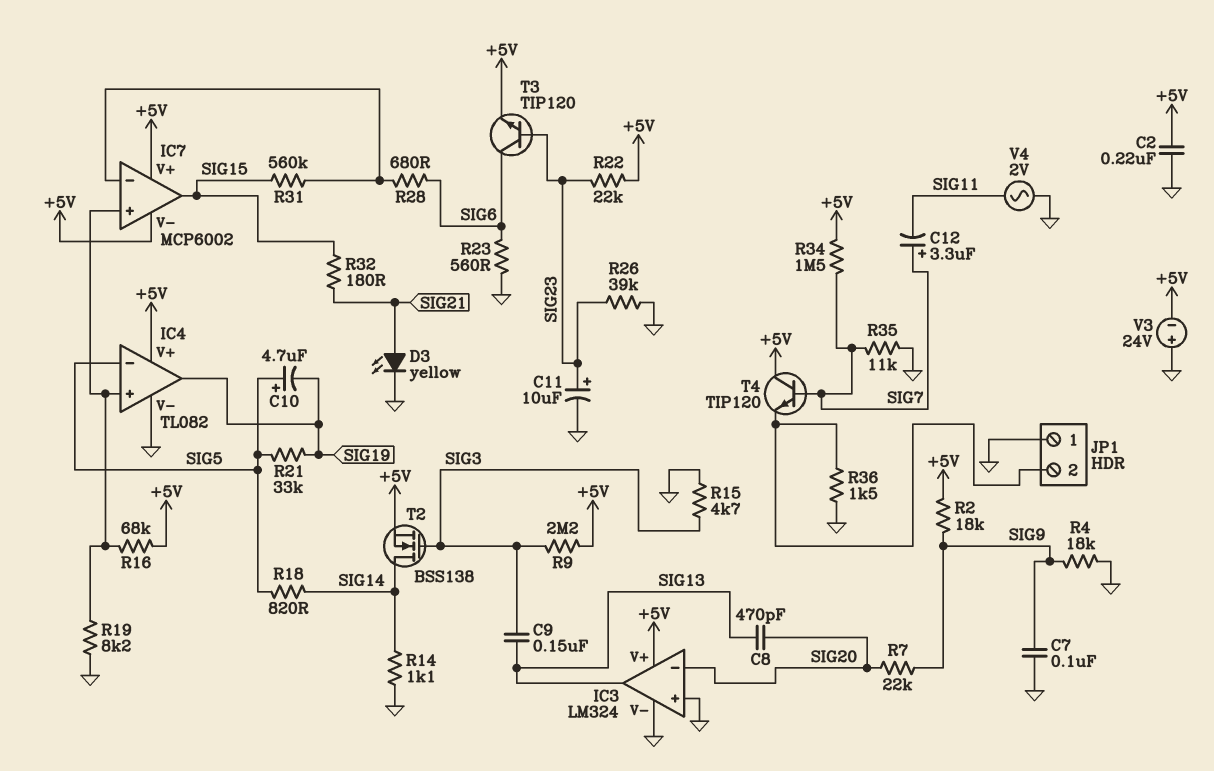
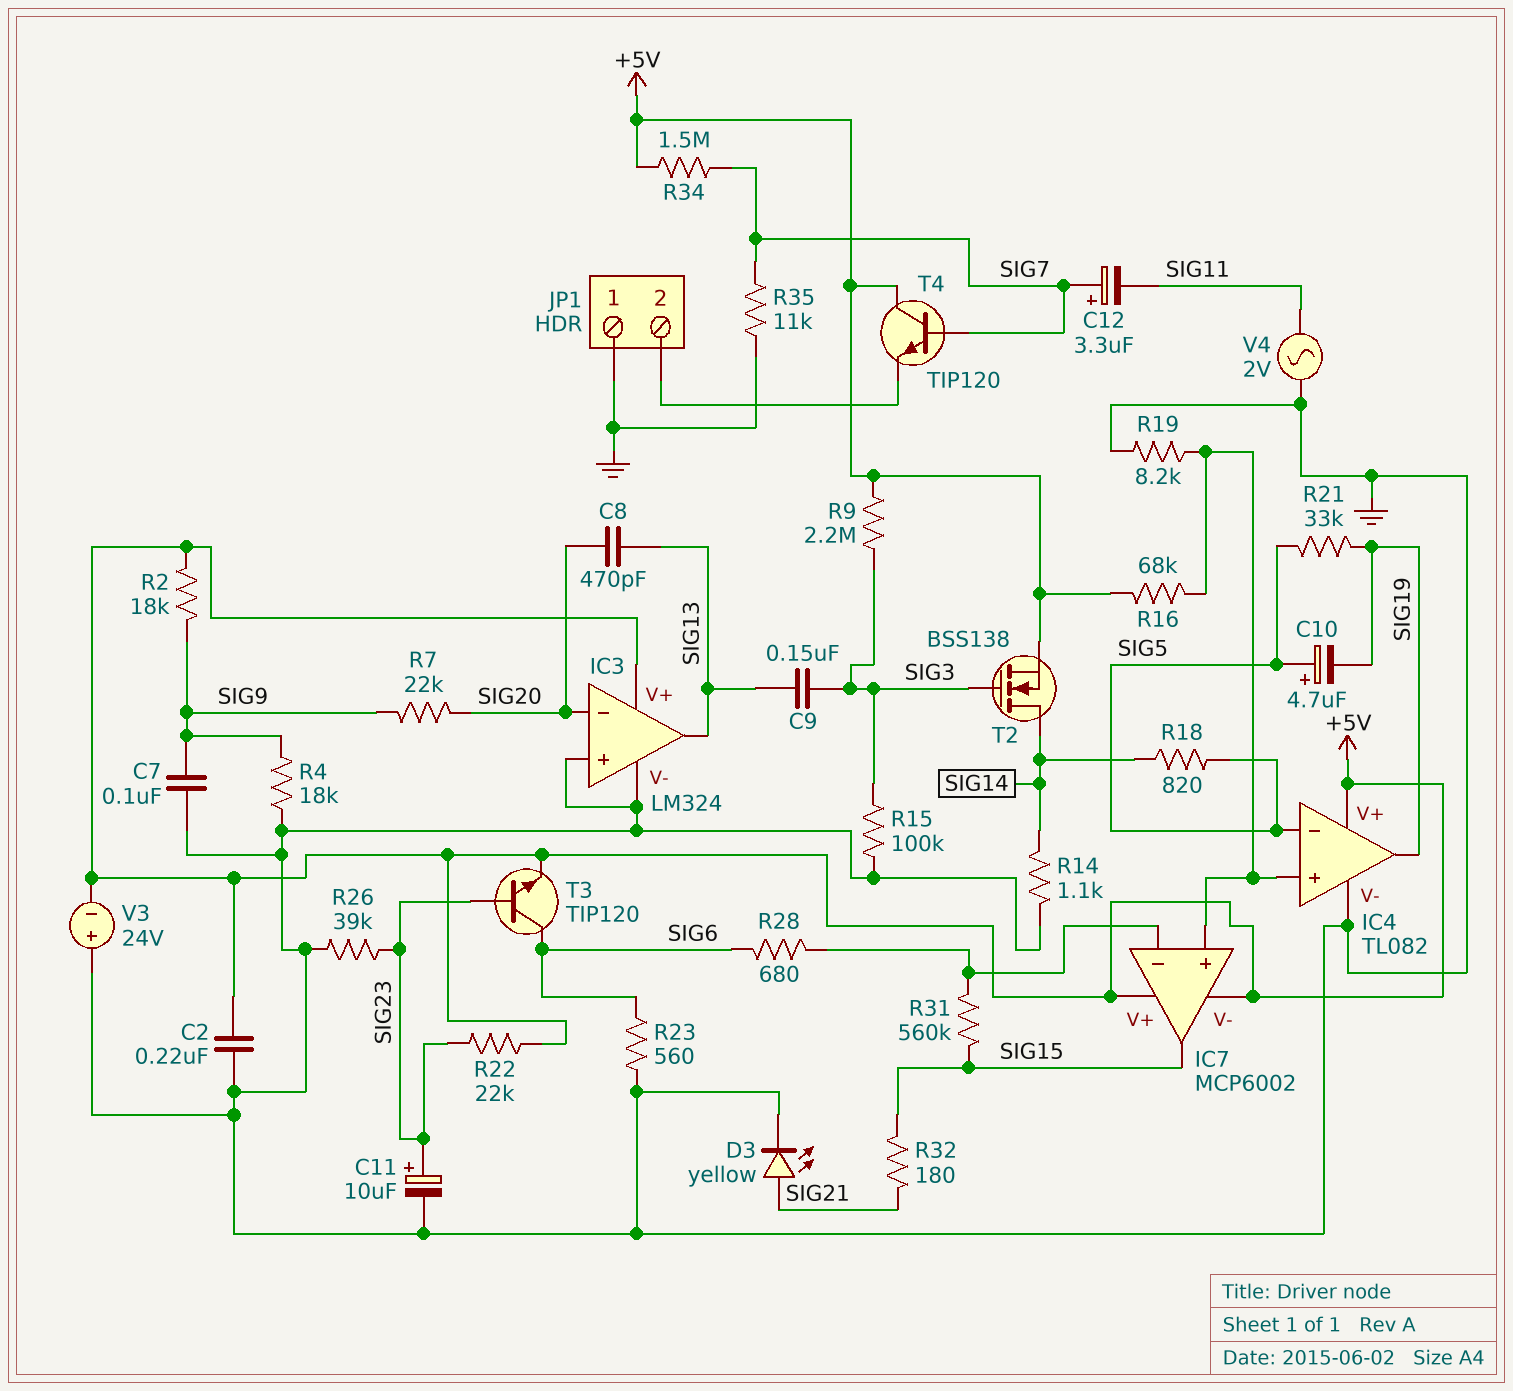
R15: 4.7k (GND, SIG3) -> 100k (GND, SIG3)
R36: 1.5k (GND, JP1/2) -> none

